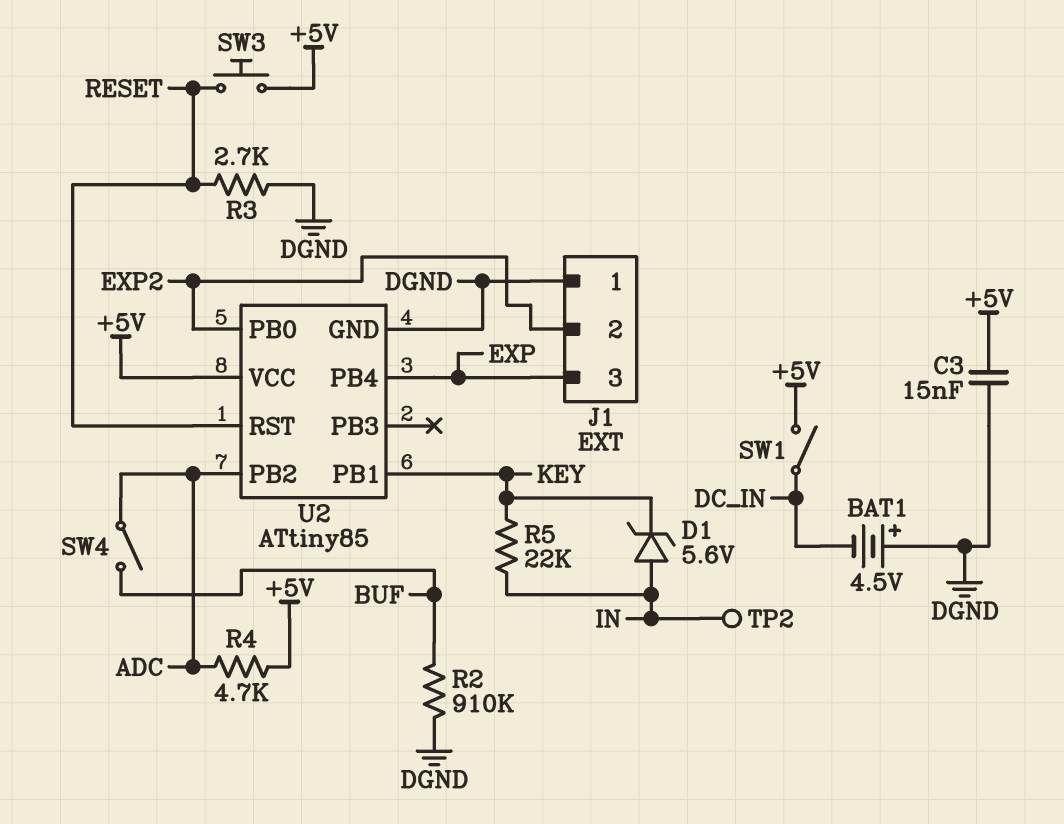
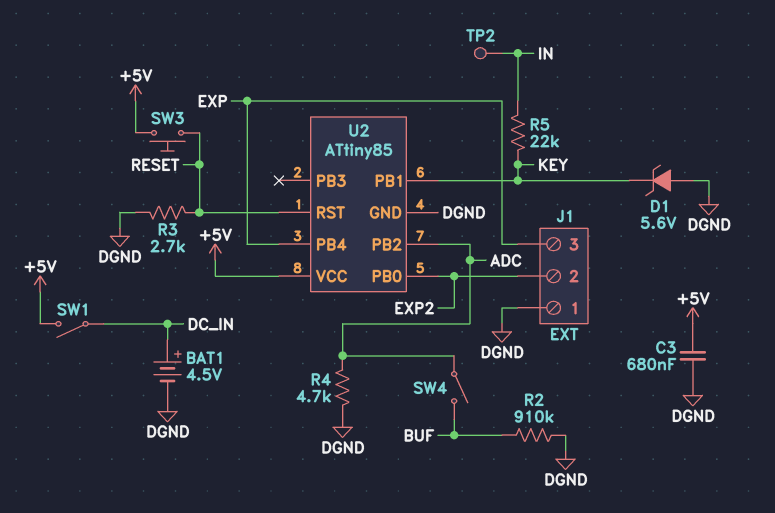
BAT1: 4.5V (plus DGND, minus DC_IN) -> 4.5V (plus DC_IN, minus DGND)
C3: 15nF (+5V, DGND) -> 680nF (+5V, DGND)
D1: zener 5.6V (A IN, K KEY) -> zener 5.6V (A DGND, K KEY)
R4: 4.7k (+5V, ADC) -> 4.7k (ADC, DGND)

